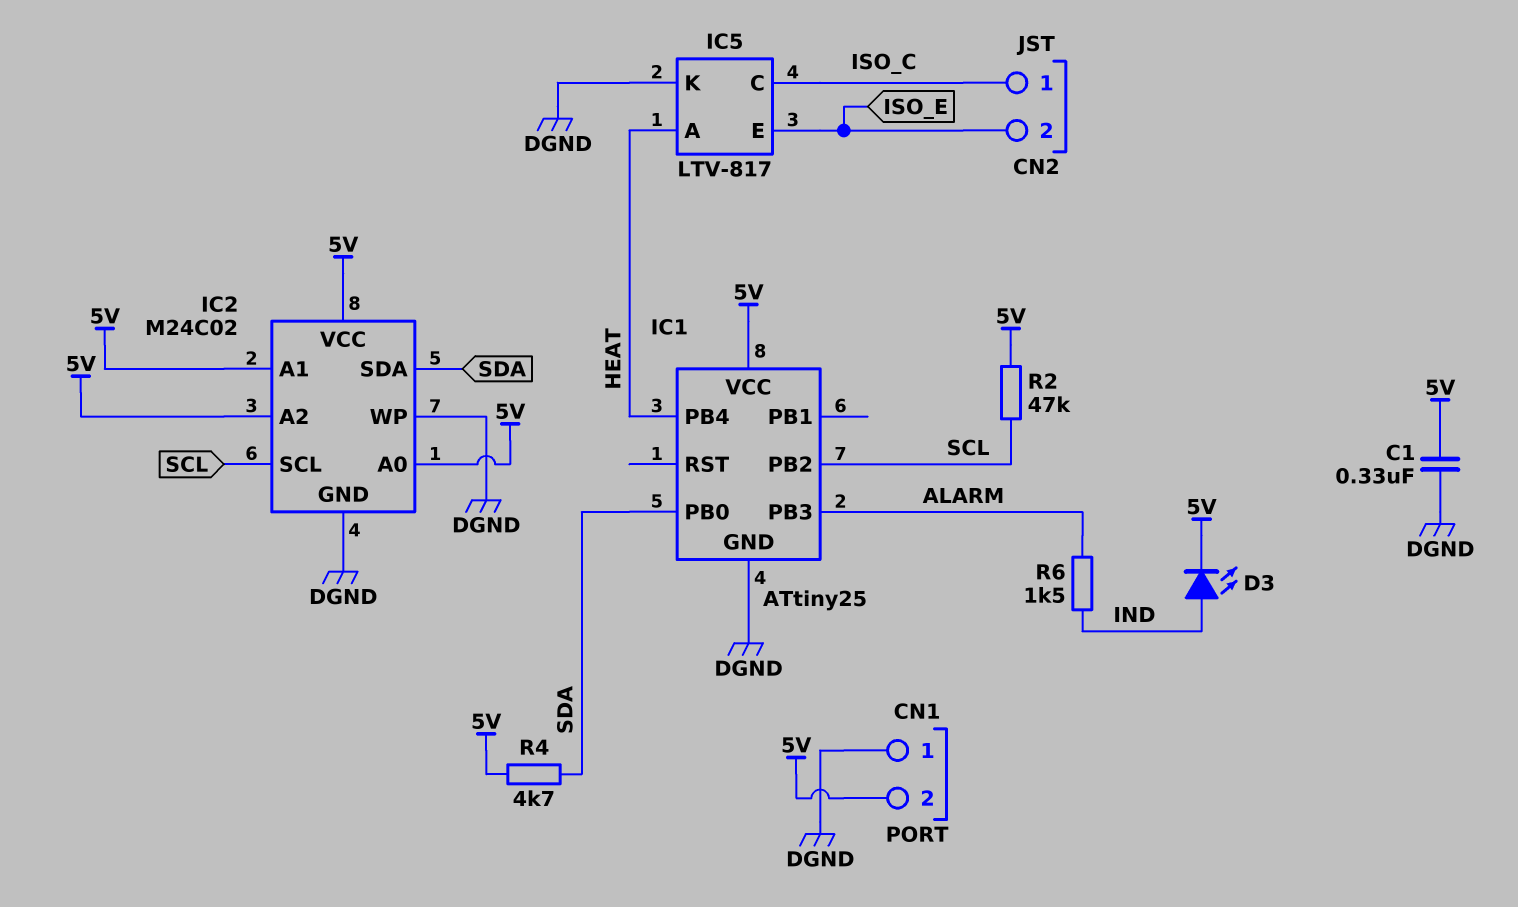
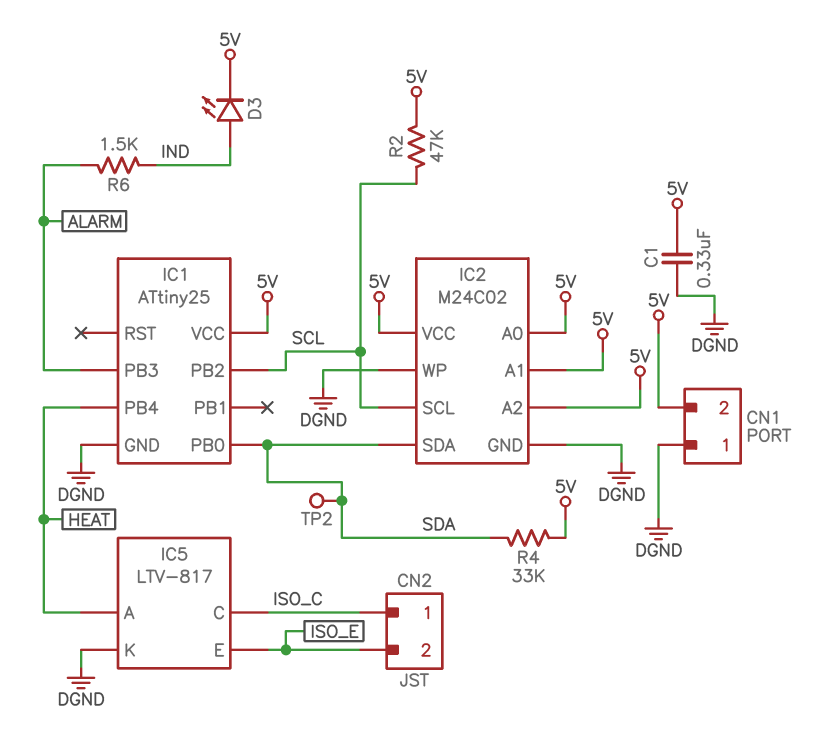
R4: 4.7k (5V, SDA) -> 33k (5V, SDA)
TP2: none -> test point (SDA)

